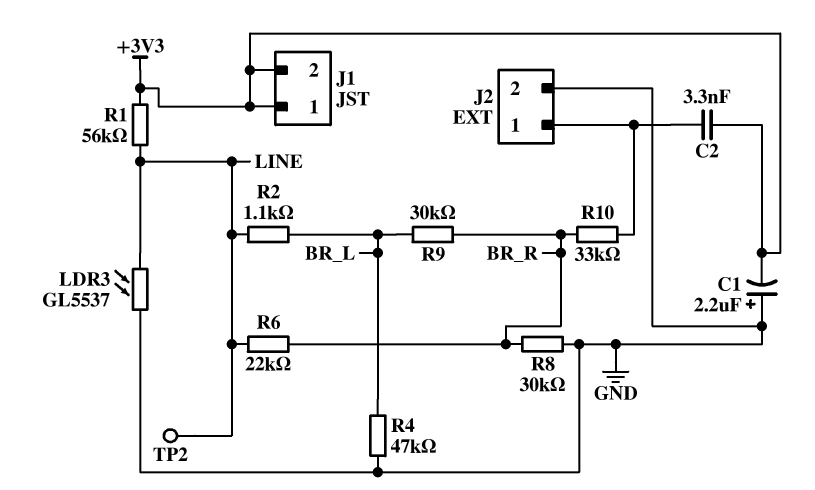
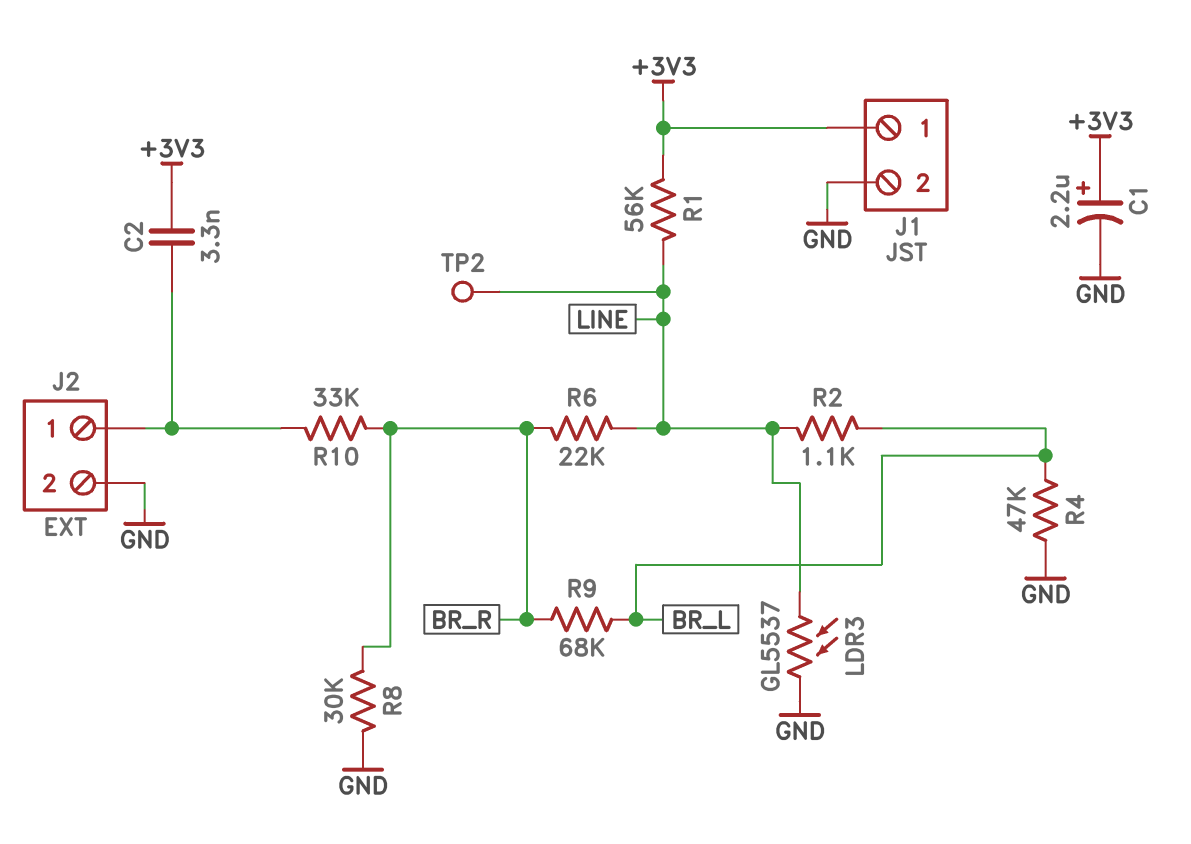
C1: 2.2uF (plus GND, minus +3V3) -> 2.2uF (plus +3V3, minus GND)
J1 pin 2: +3V3 -> GND
R9: 30k (BR_L, BR_R) -> 68k (BR_L, BR_R)

